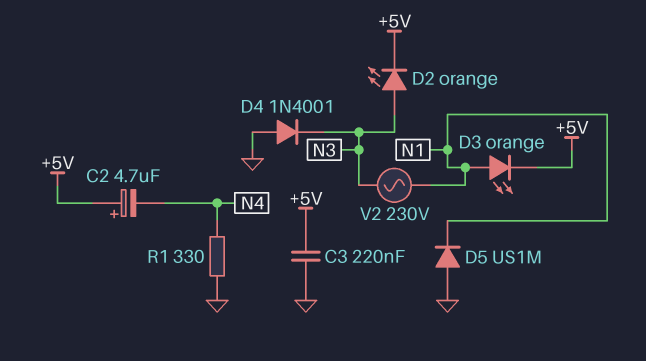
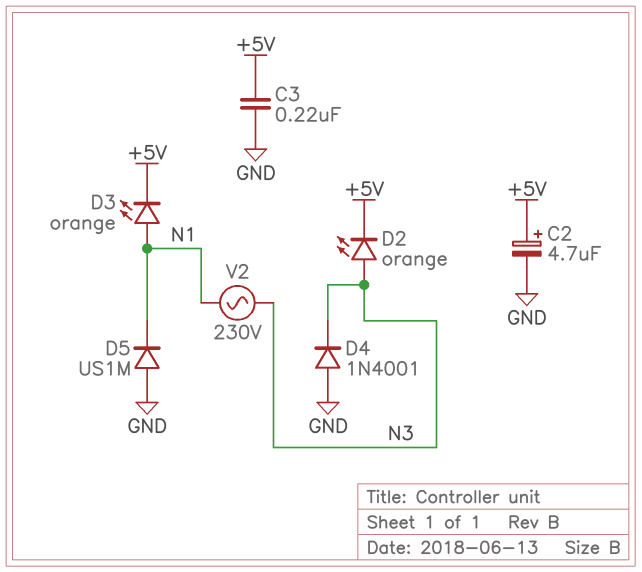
C2: 4.7uF (plus +5V, minus N4) -> 4.7uF (plus +5V, minus GND)
R1: 330 (GND, N4) -> none

